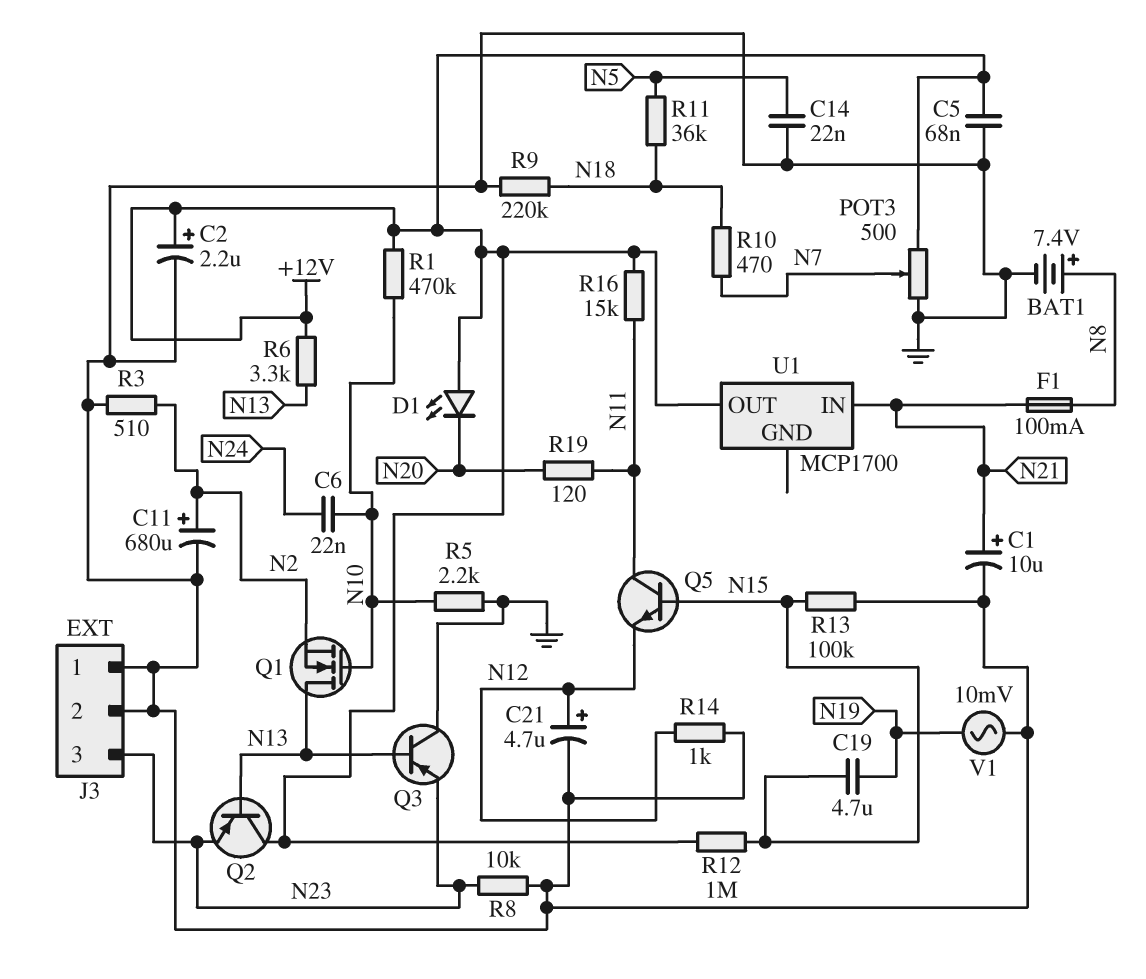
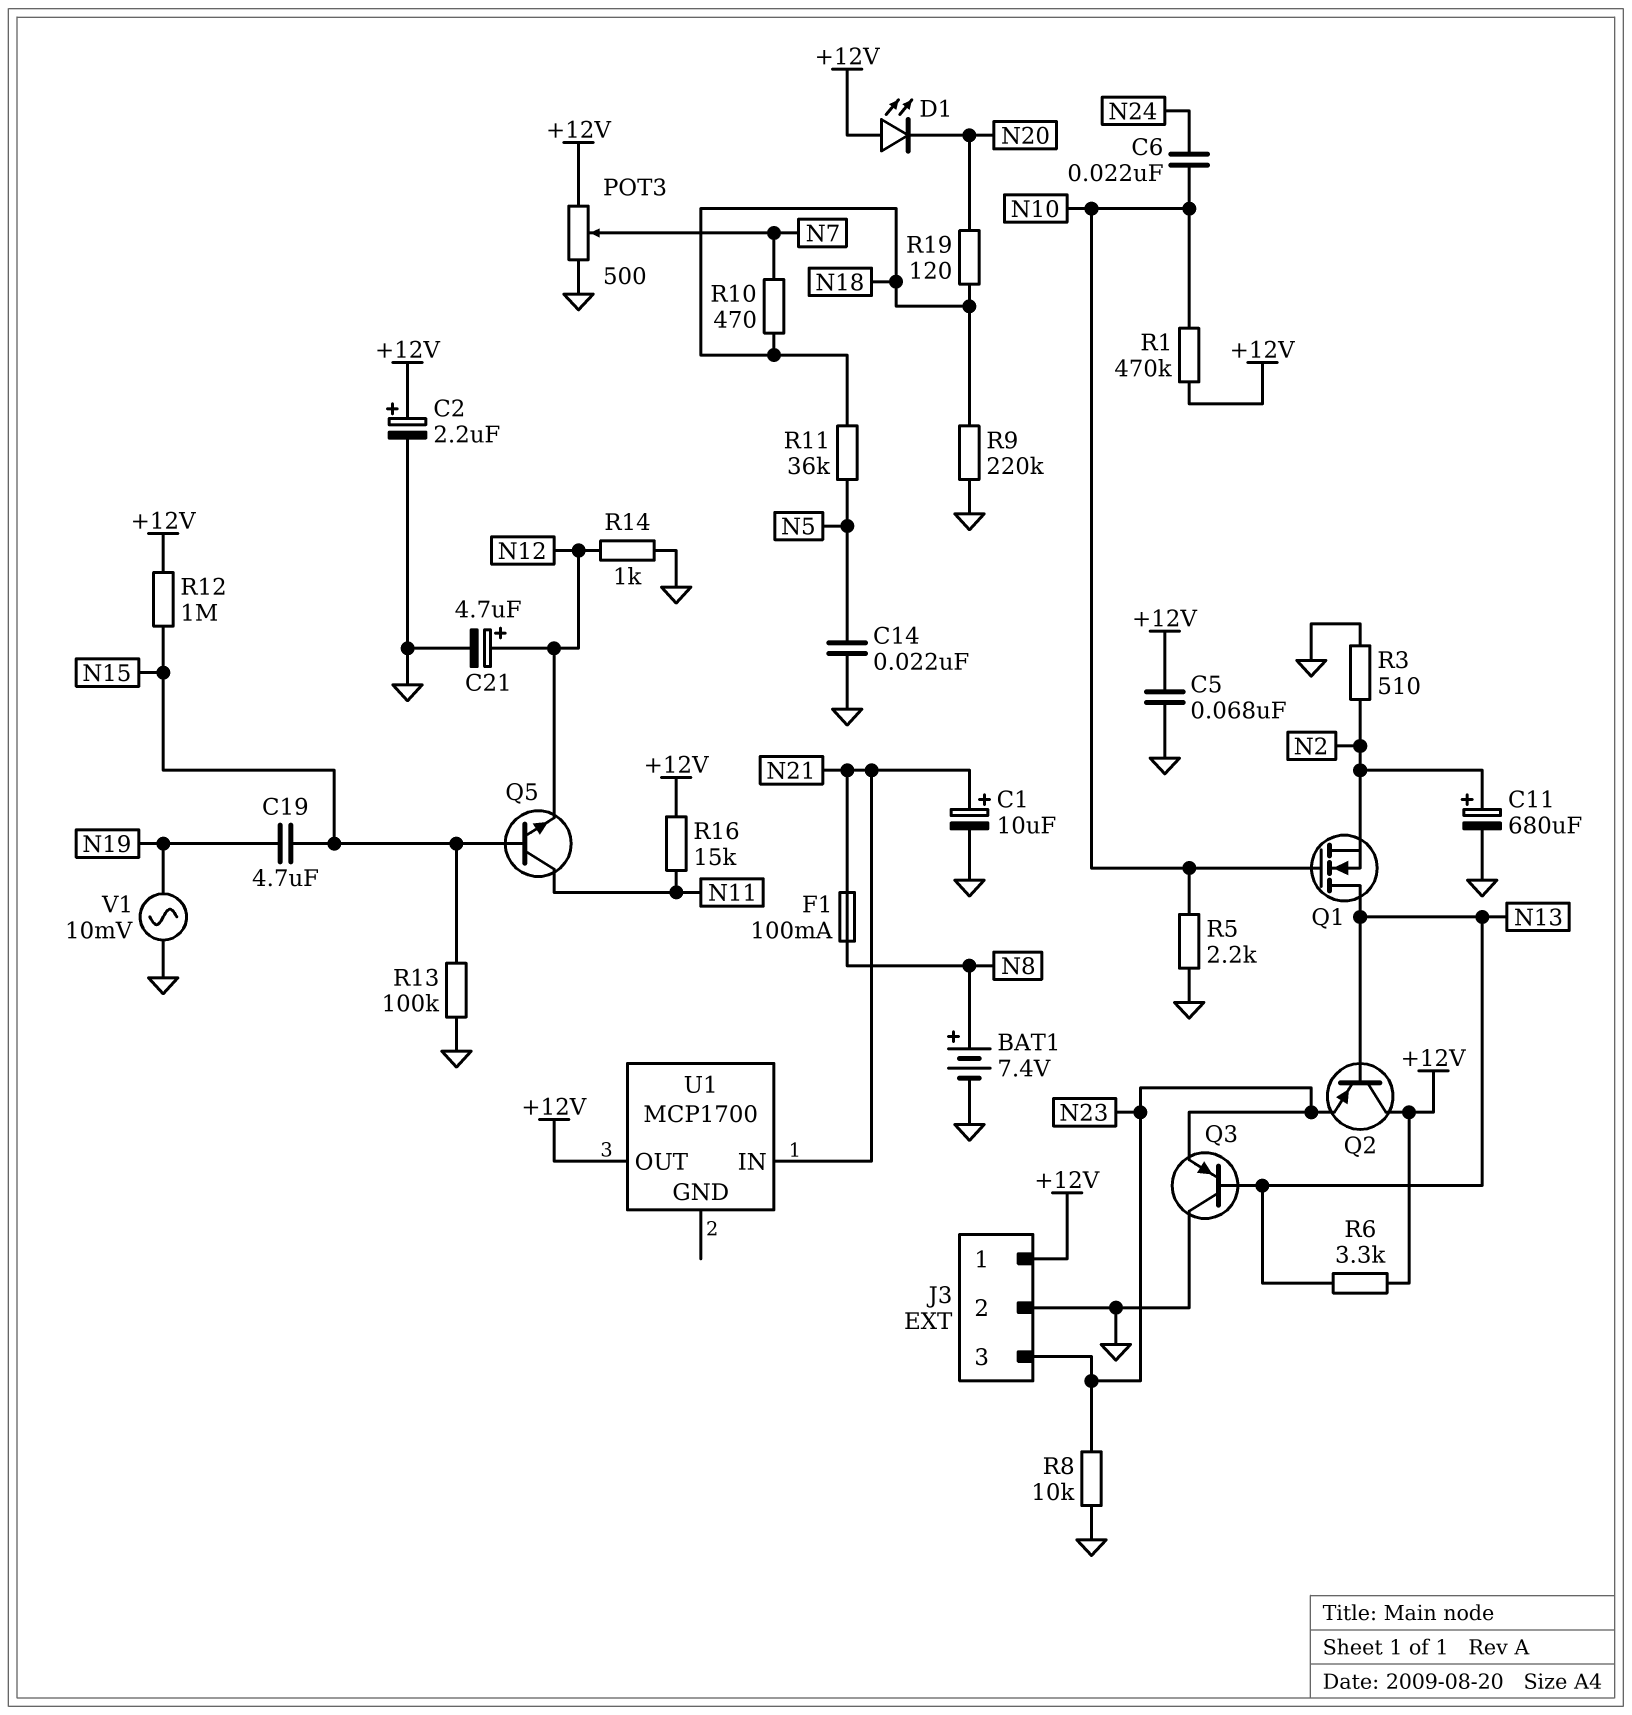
J3 pin 1: GND -> +12V
R19: 120 (N11, N20) -> 120 (N18, N20)

